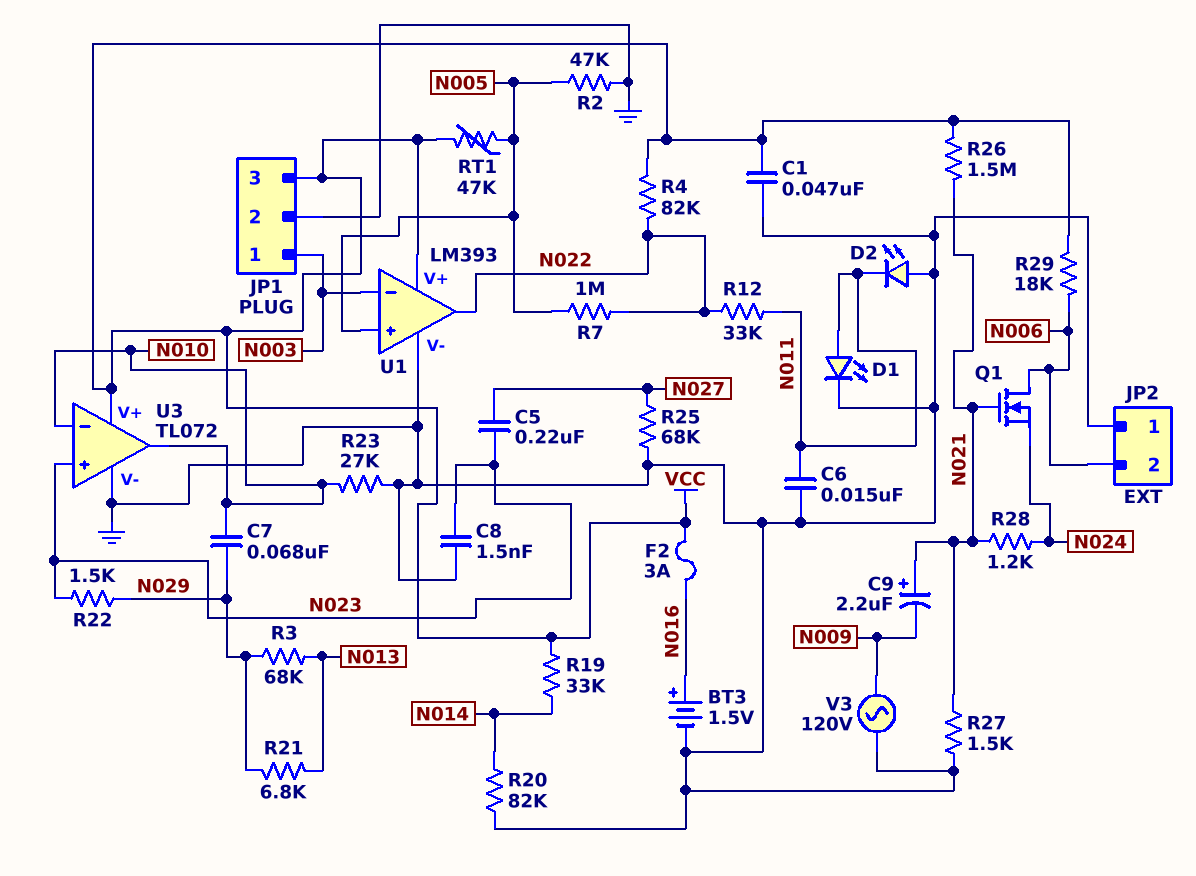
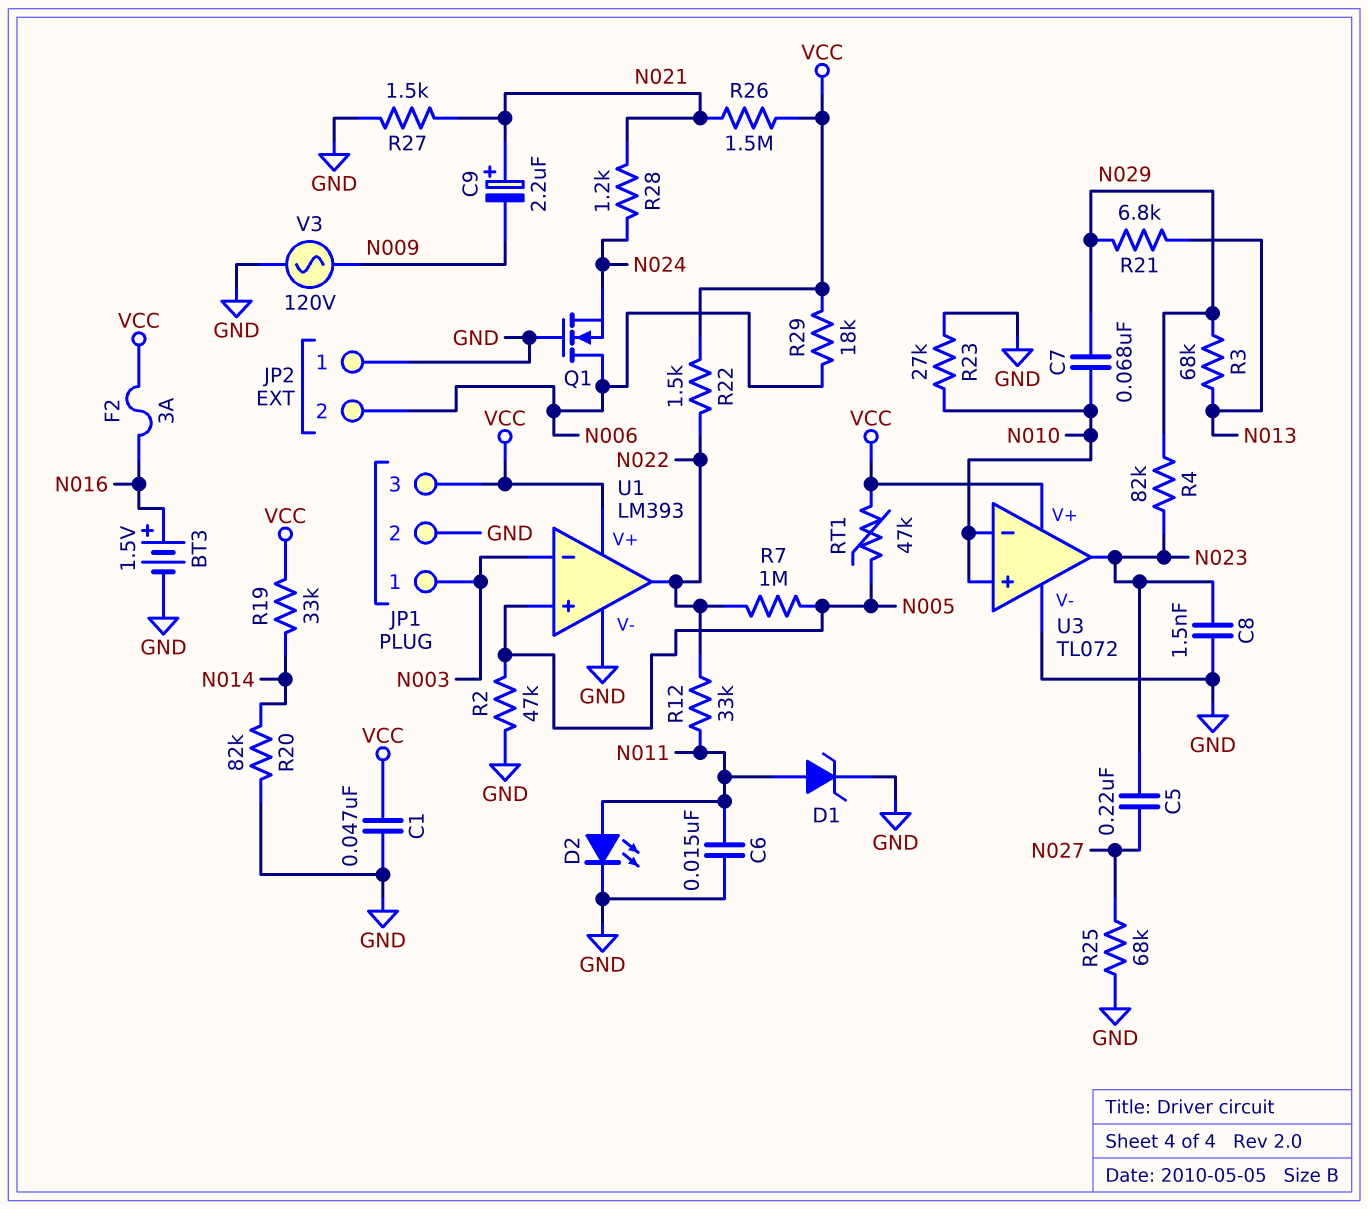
D1: LED (A N011, K GND) -> zener (A N011, K GND)
D2: LED (A GND, K N011) -> LED (A N011, K GND)
Q1: NMOS (G N021, D N006, S N024) -> NMOS (G GND, D N006, S N024)
R4: 82k (N022, VCC) -> 82k (N023, N029)
R22: 1.5k (N023, N029) -> 1.5k (N022, VCC)
U3 pin in+: N023 -> N010
U3 pin out: N010 -> N023

